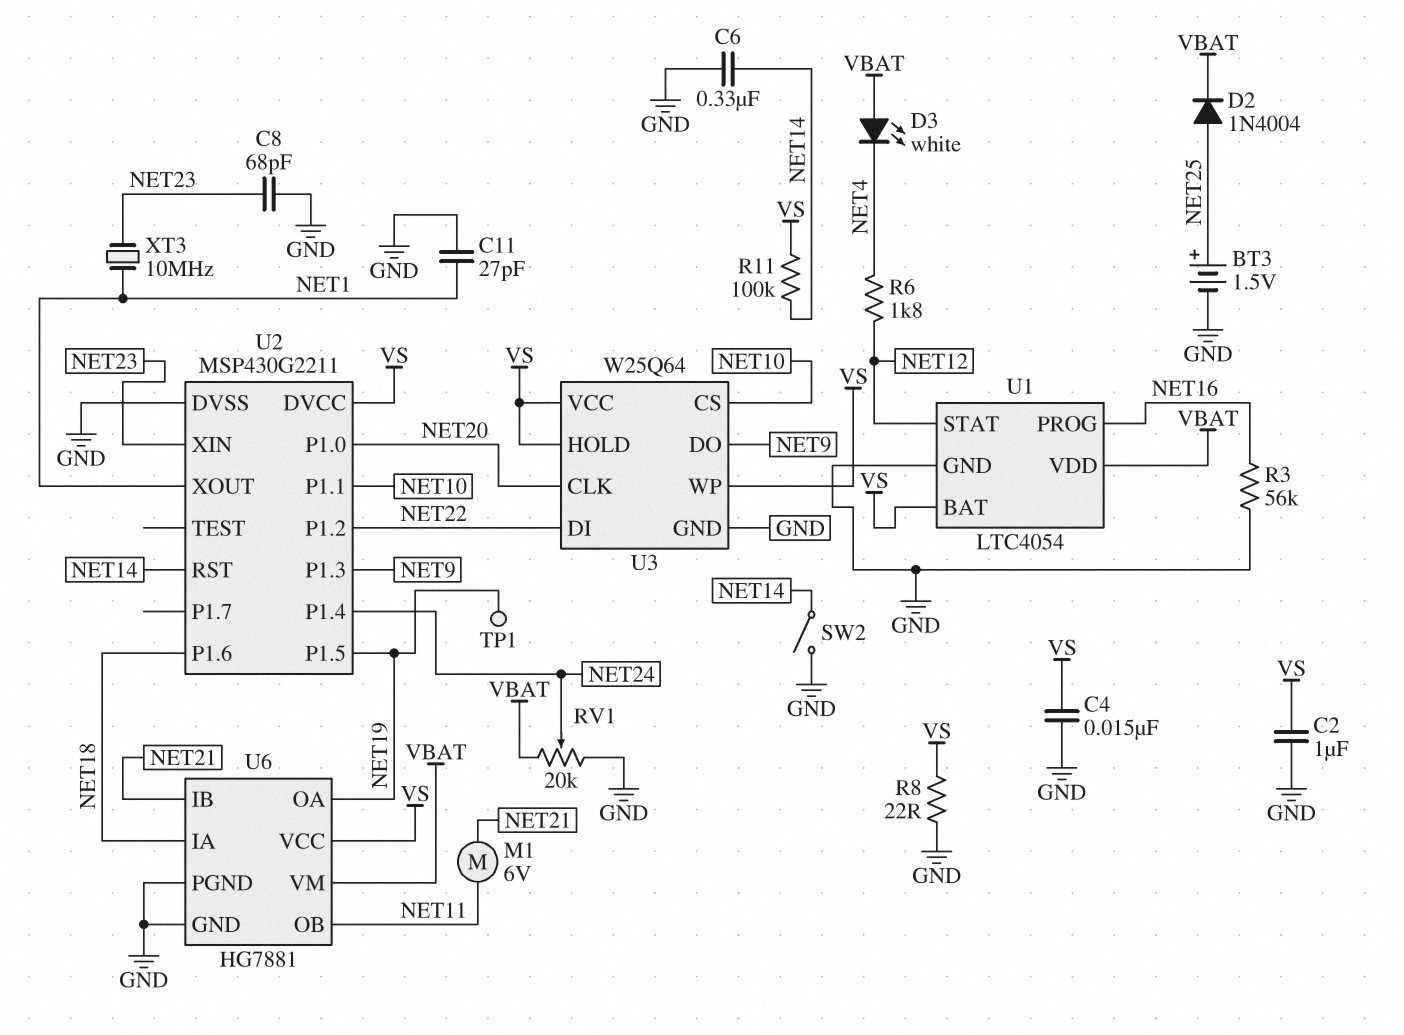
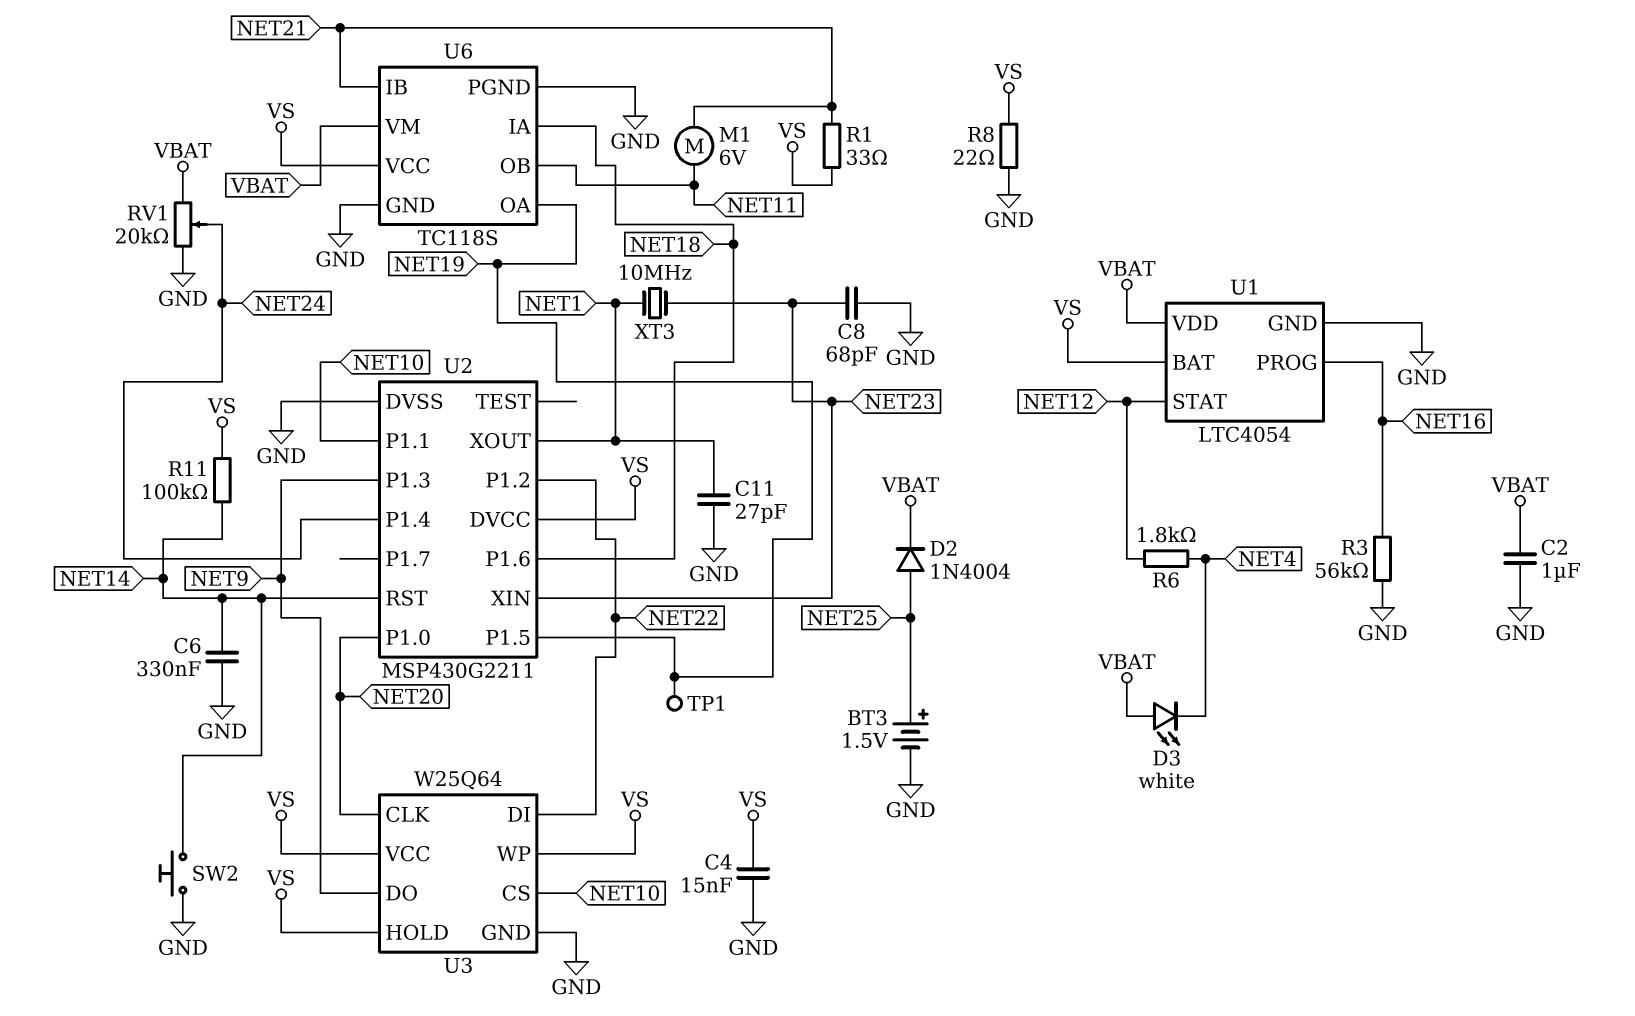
C2: 1uF (GND, VS) -> 1uF (GND, VBAT)
R1: none -> 33 (NET21, VS)
SW2: switch (GND, NET14) -> button (GND, NET14)
U6: HG7881 -> TC118S

